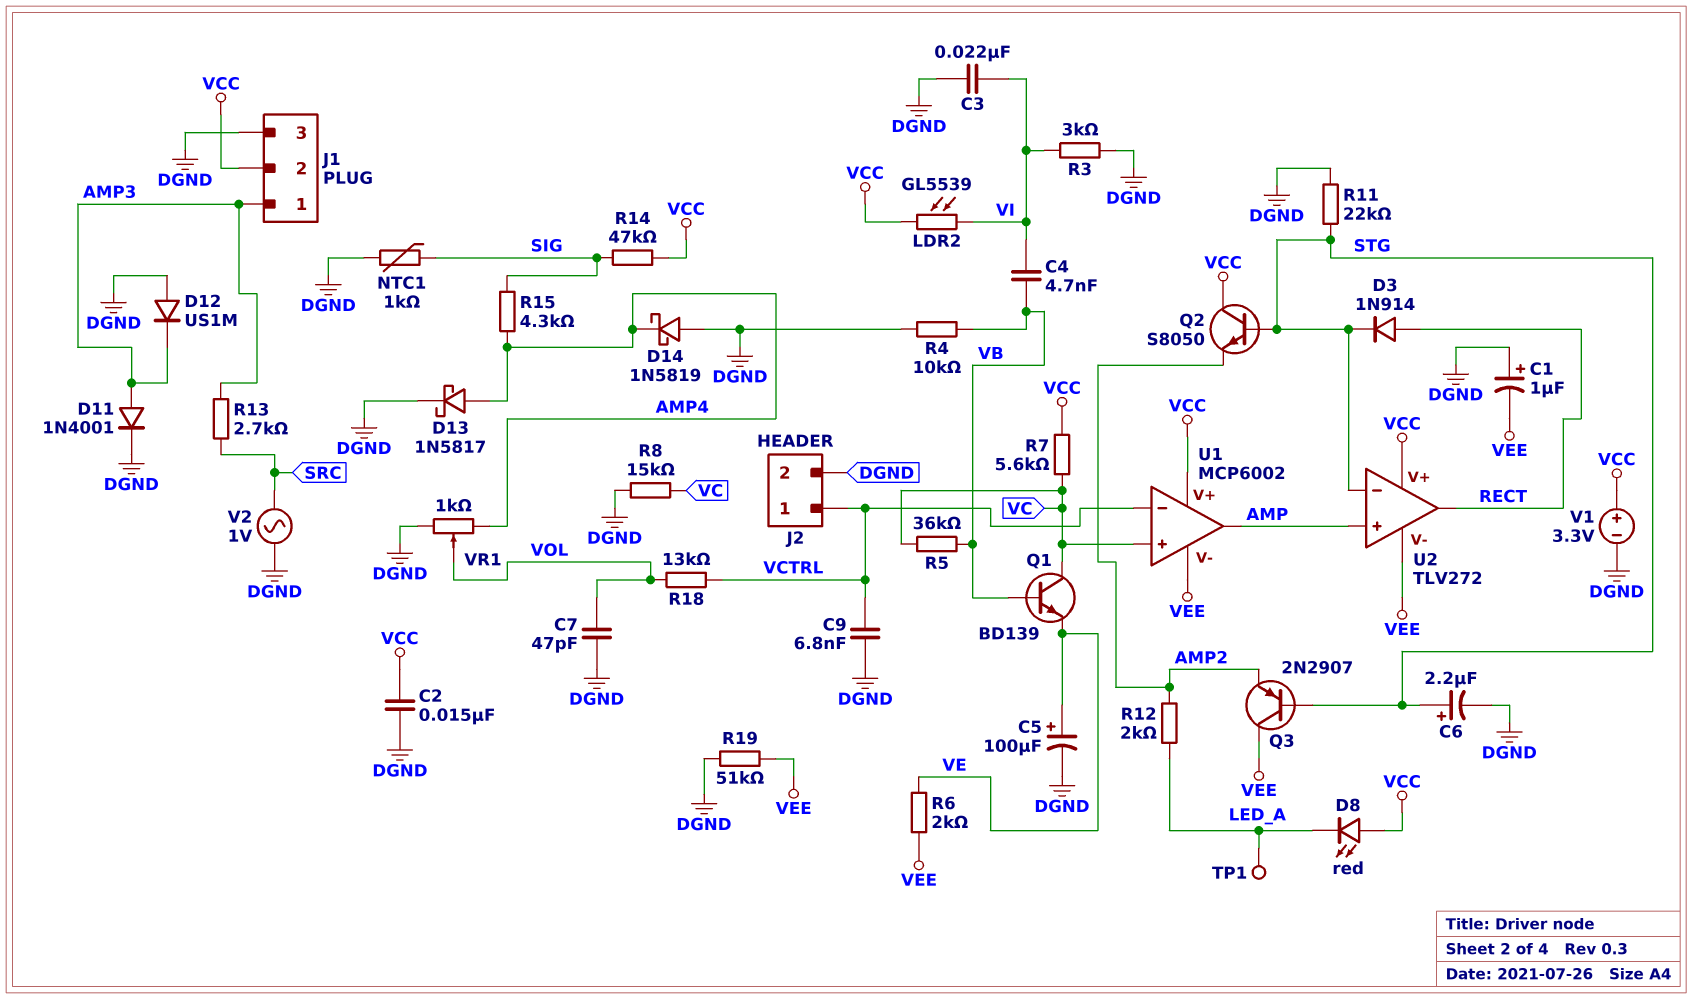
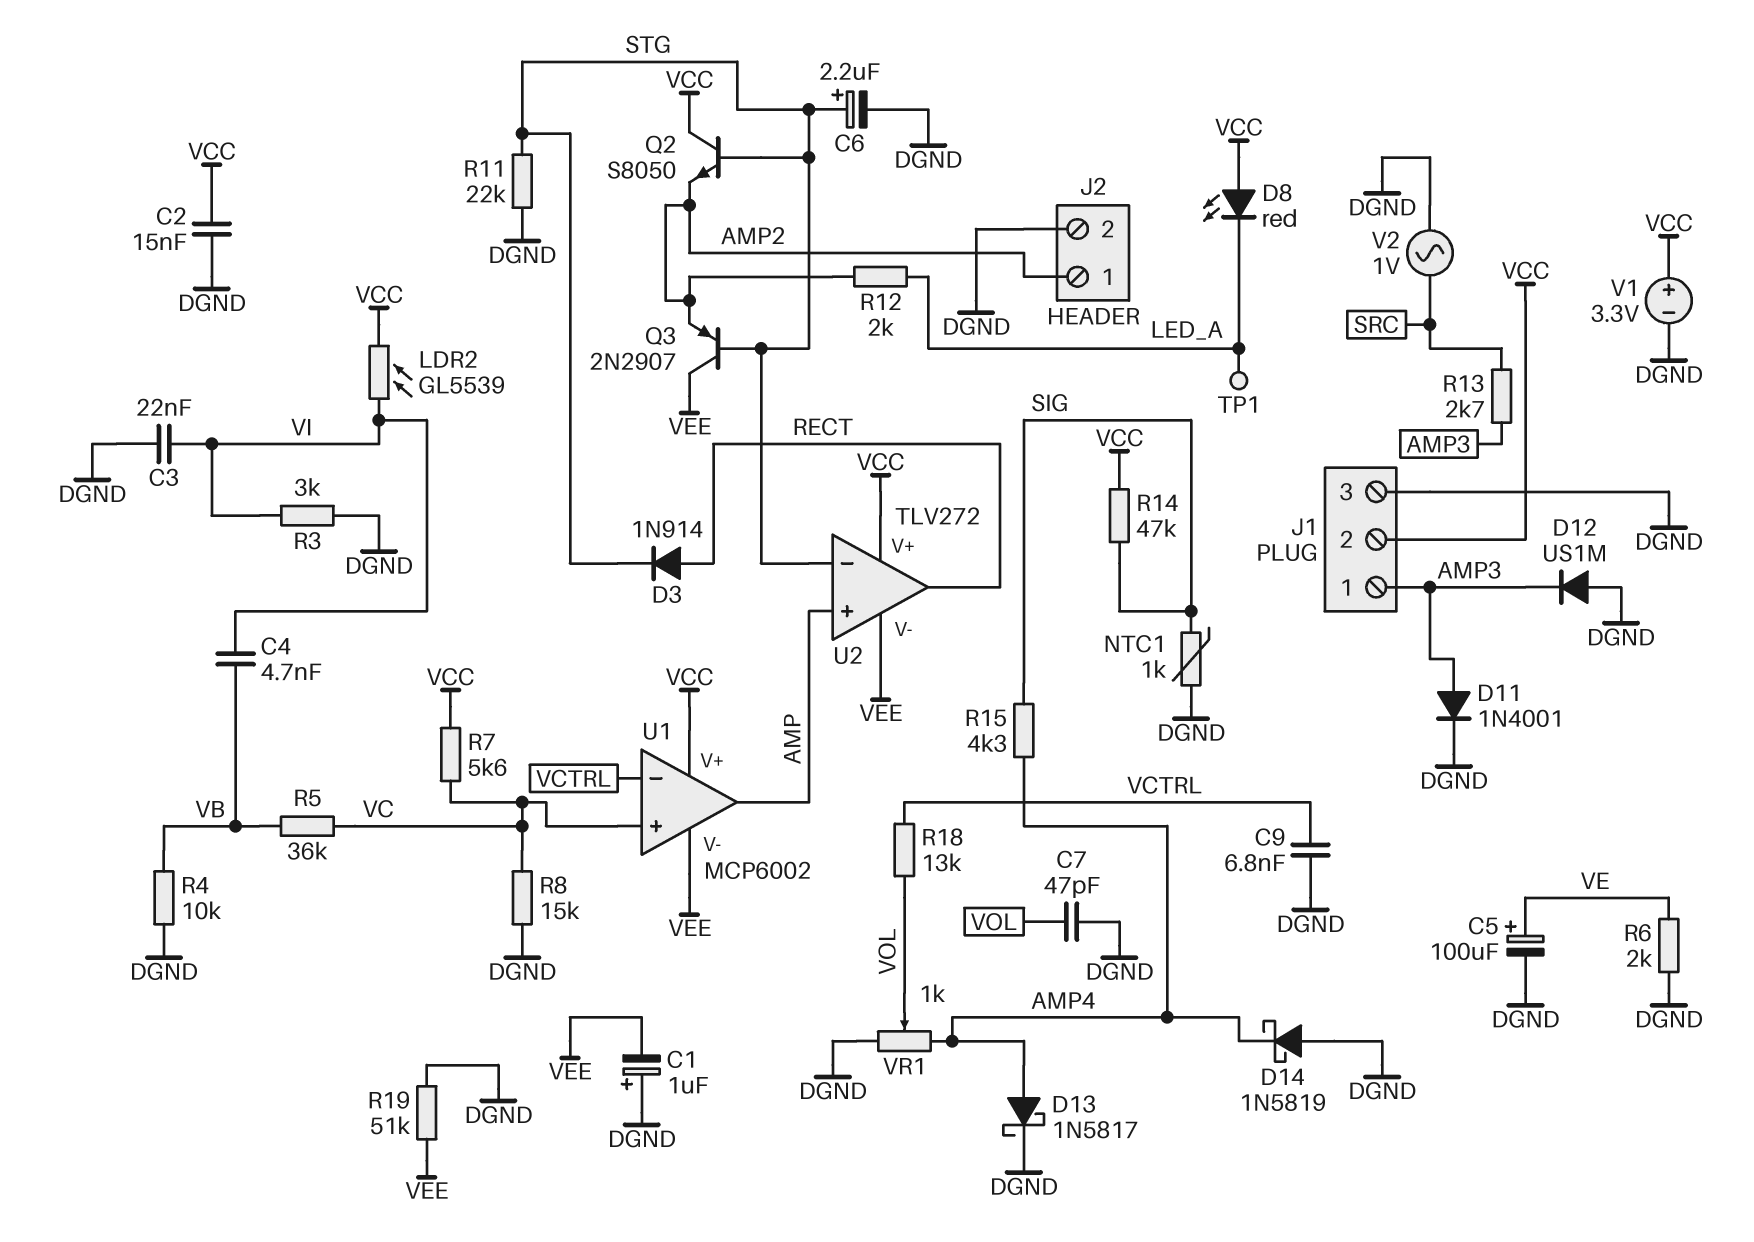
J2 pin 1: VCTRL -> AMP2
Q1: NPN BD139 (B VB, C VC, E VE) -> none
R6: 2k (VE, VEE) -> 2k (DGND, VE)

